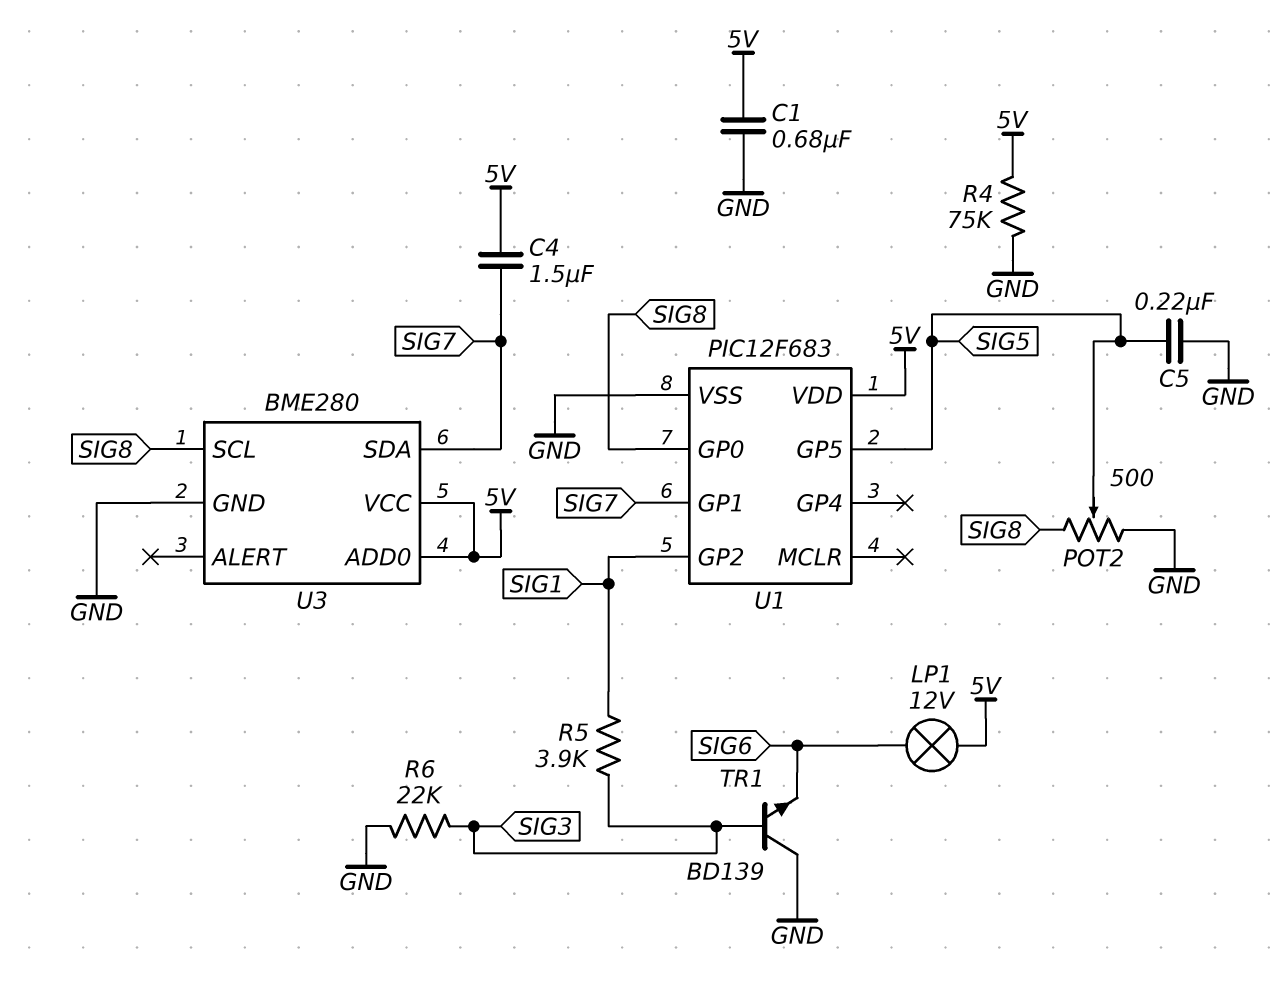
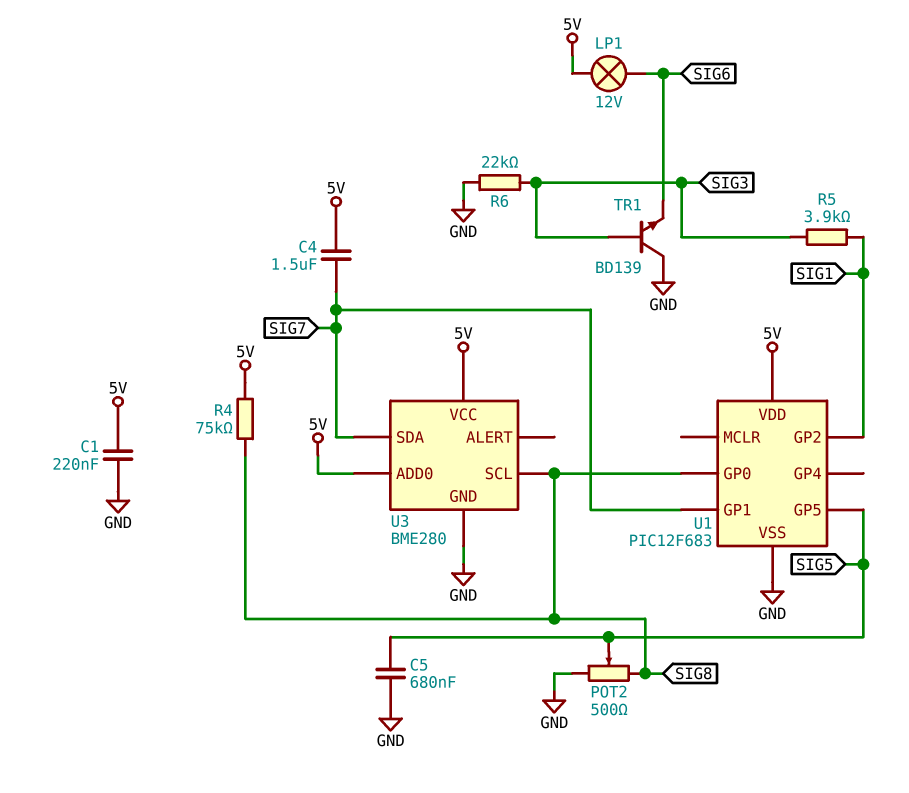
C1: 680nF (5V, GND) -> 220nF (5V, GND)
C5: 220nF (GND, SIG5) -> 680nF (GND, SIG5)
R4: 75k (5V, GND) -> 75k (5V, SIG8)

